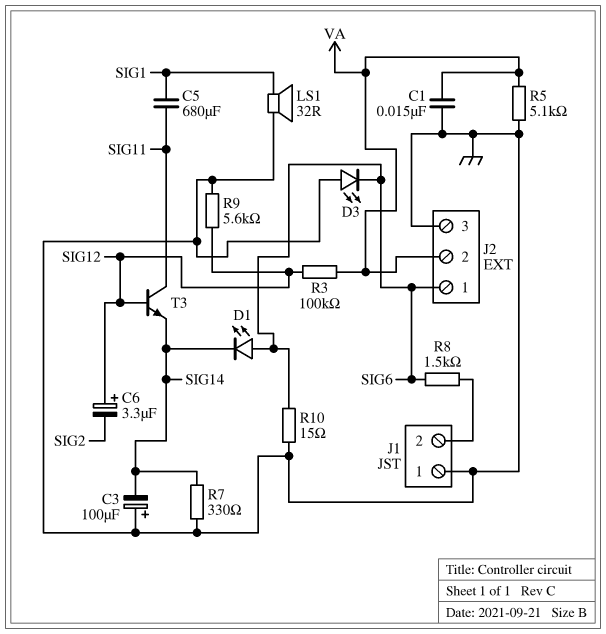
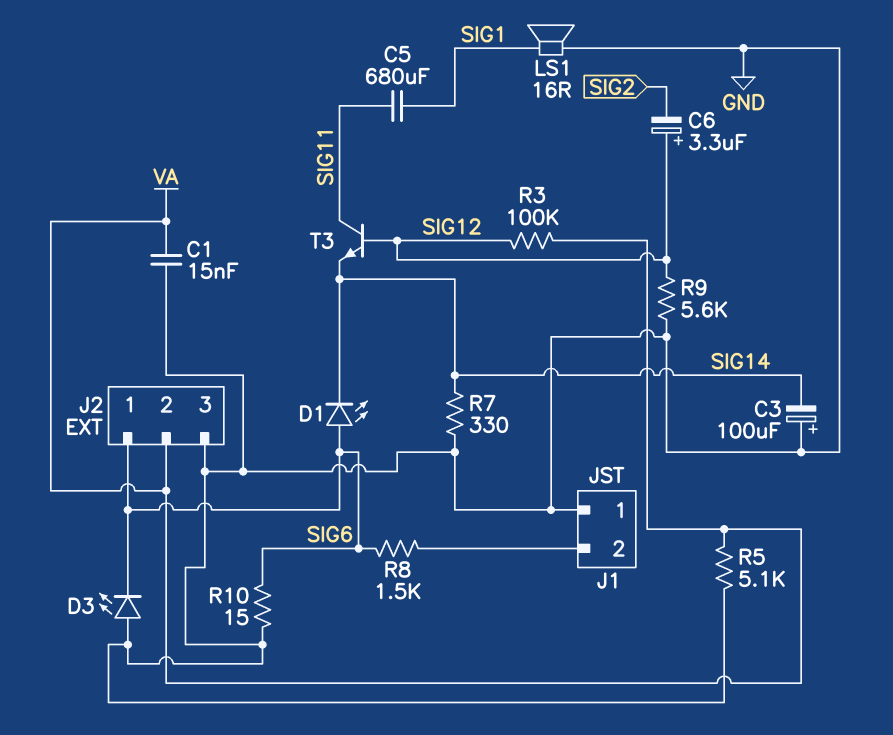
LS1: speaker 32R (GND, SIG1) -> speaker 16R (GND, SIG1)

